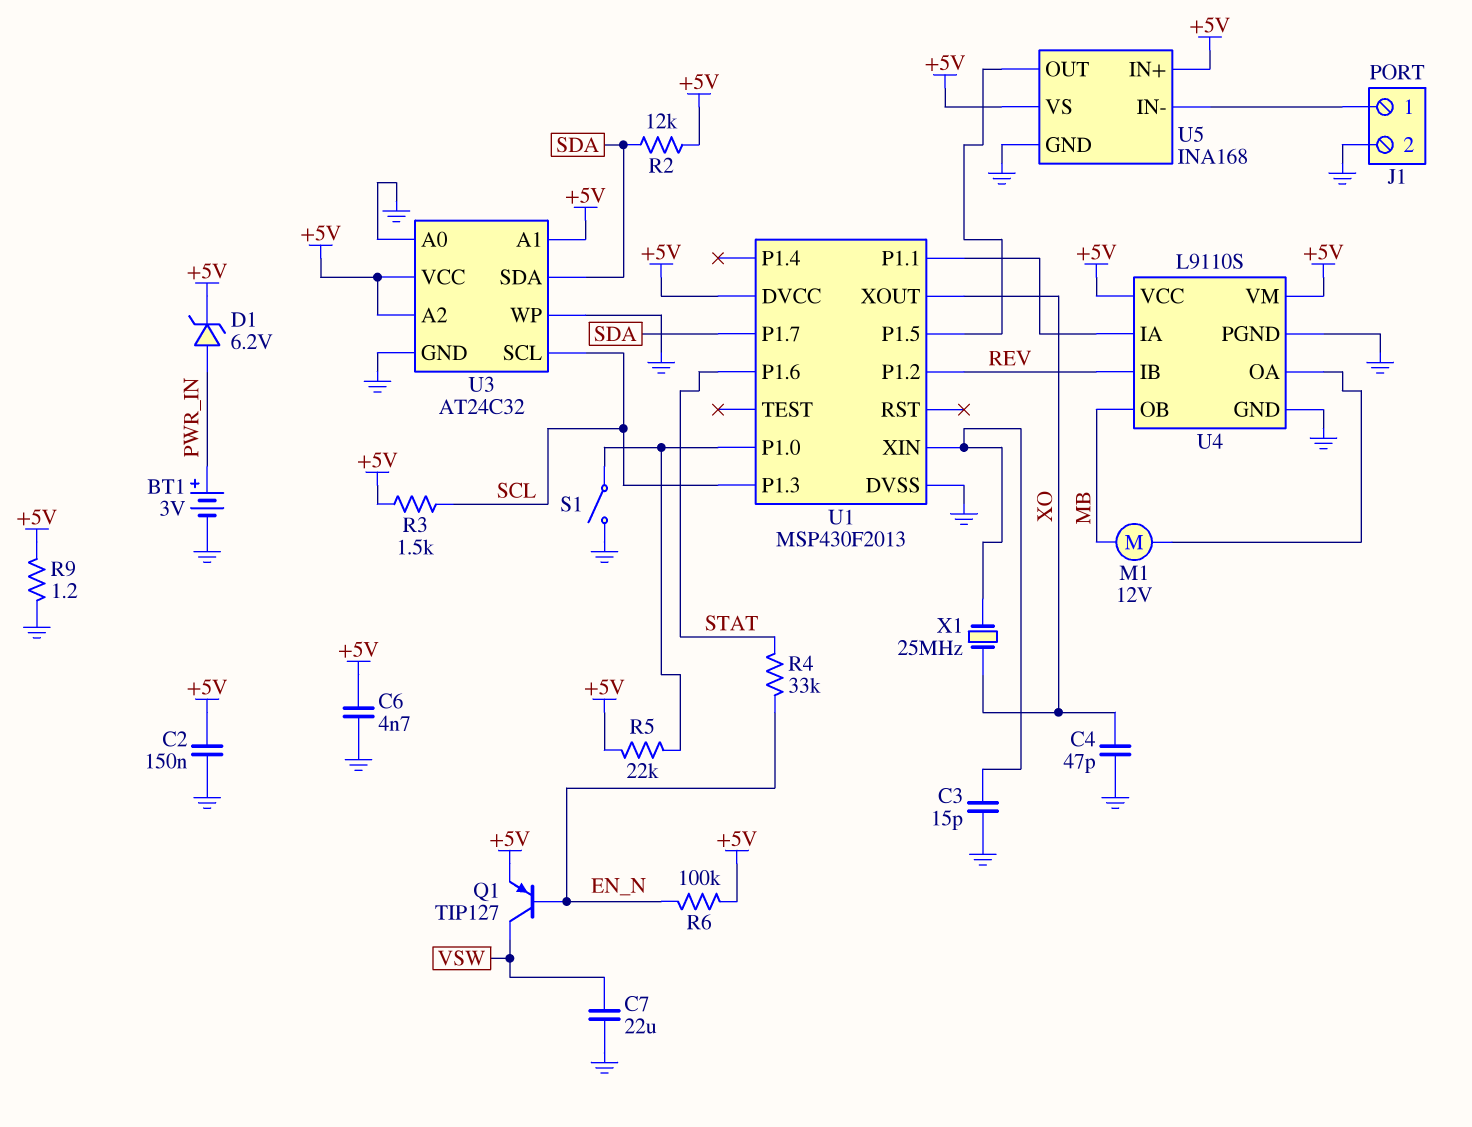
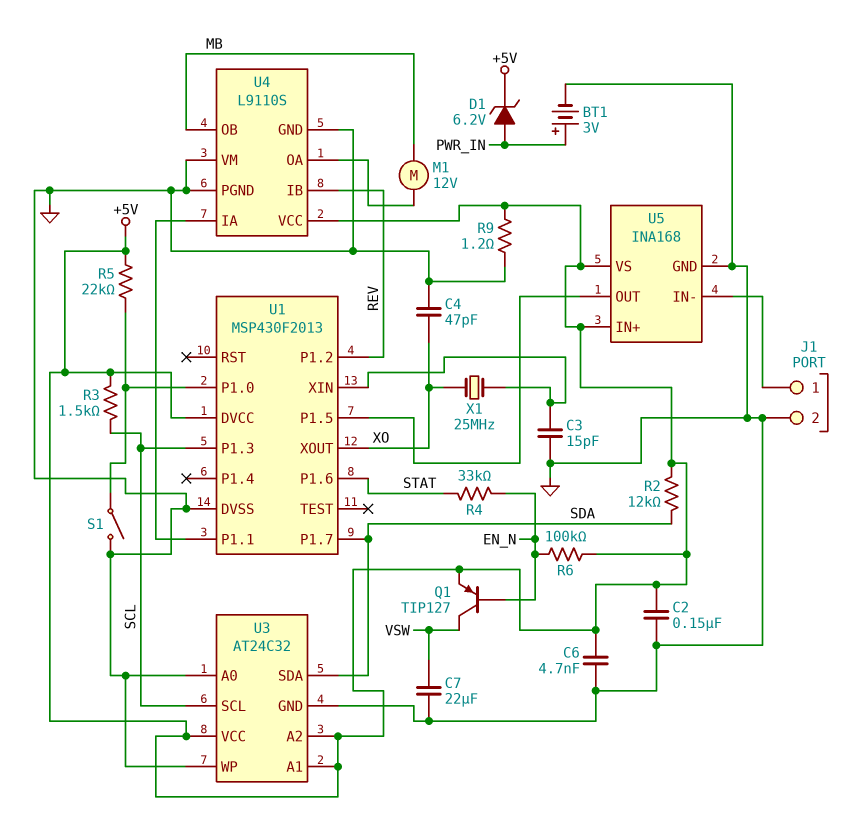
U4 pin VM: +5V -> GND

